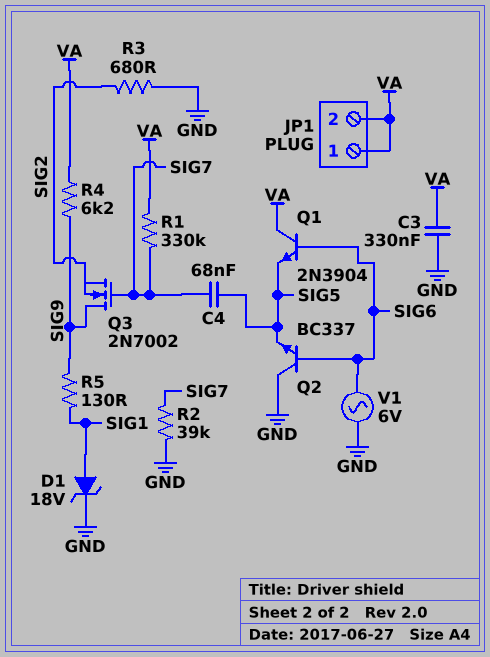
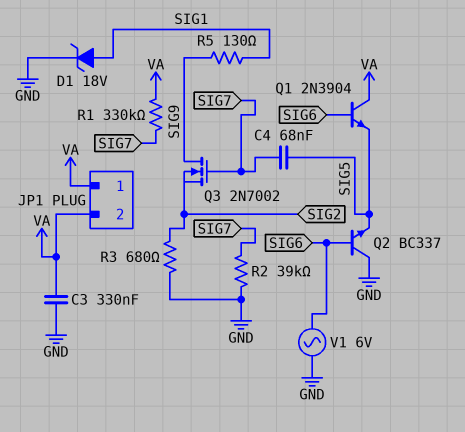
R4: 6.2k (SIG9, VA) -> none

